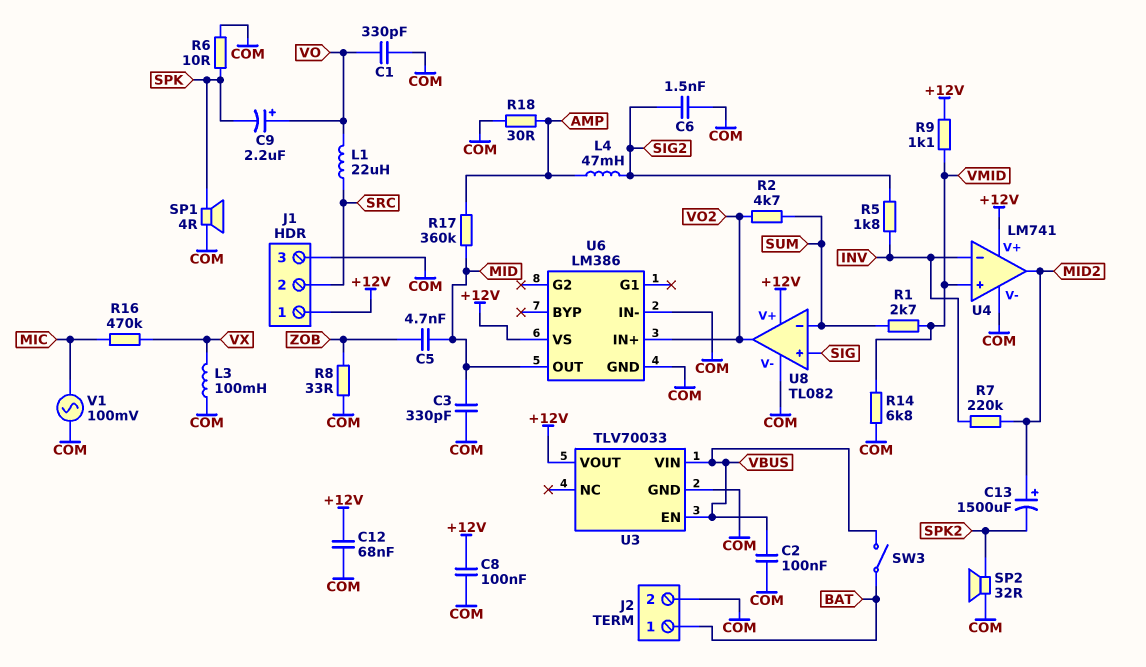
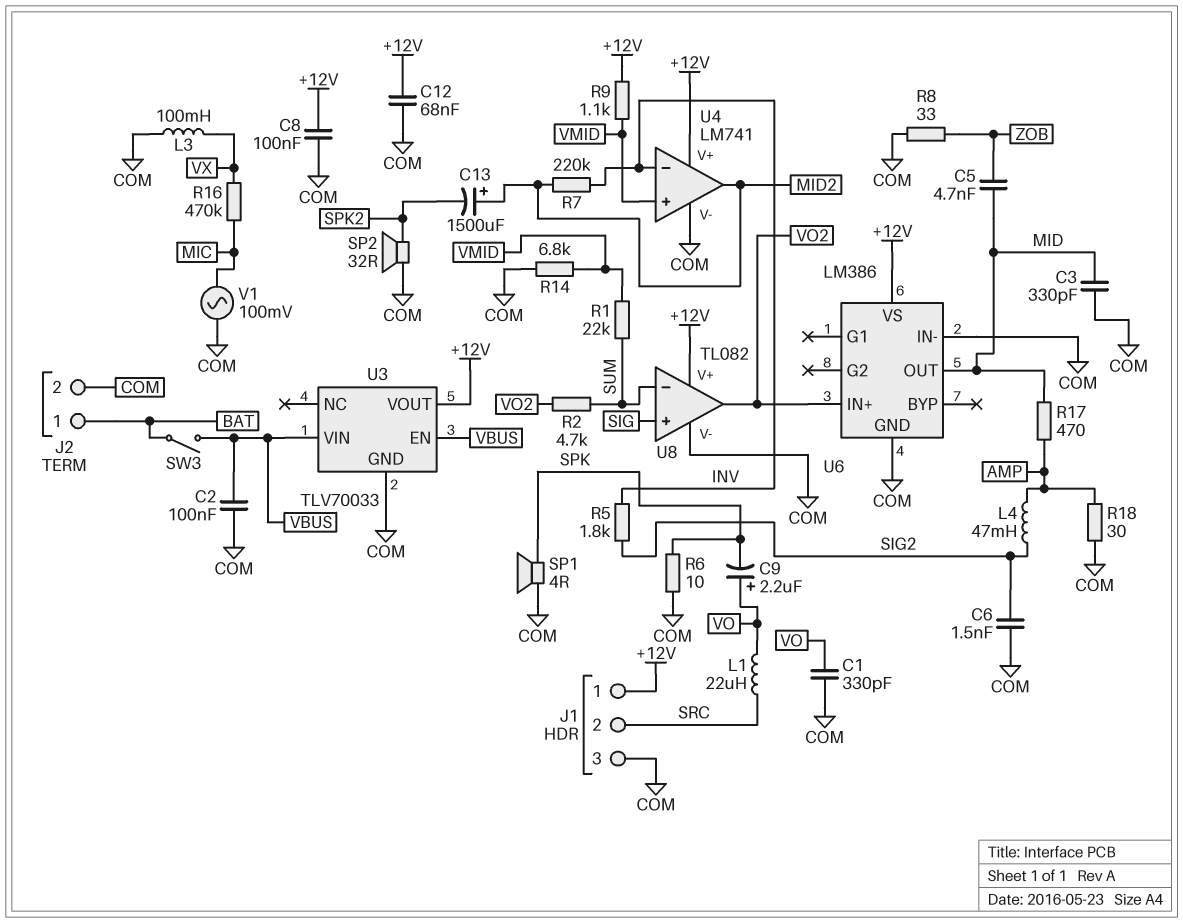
R1: 2.7k (SUM, VMID) -> 22k (SUM, VMID)
R17: 360k (AMP, MID) -> 470 (AMP, MID)

